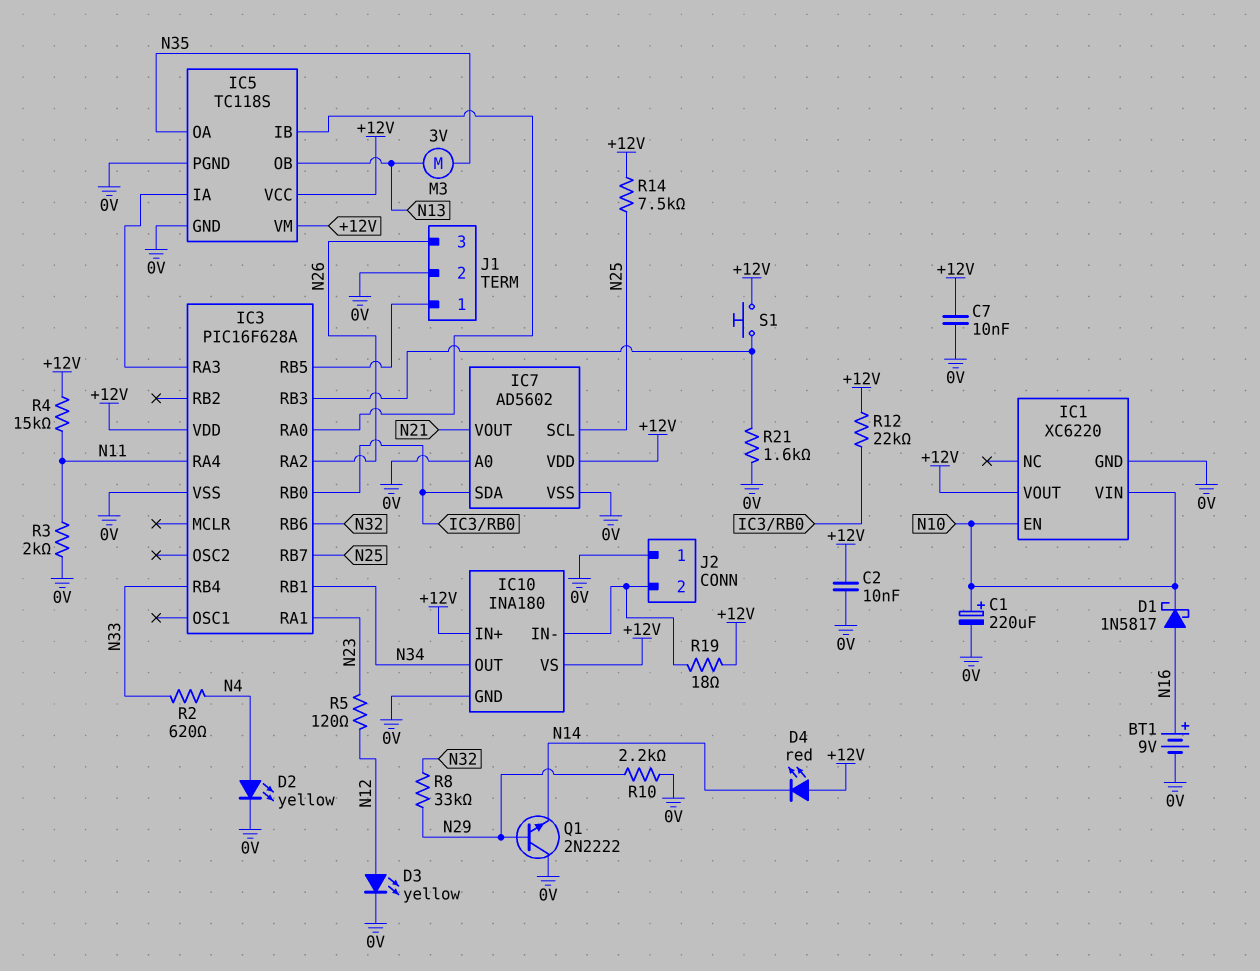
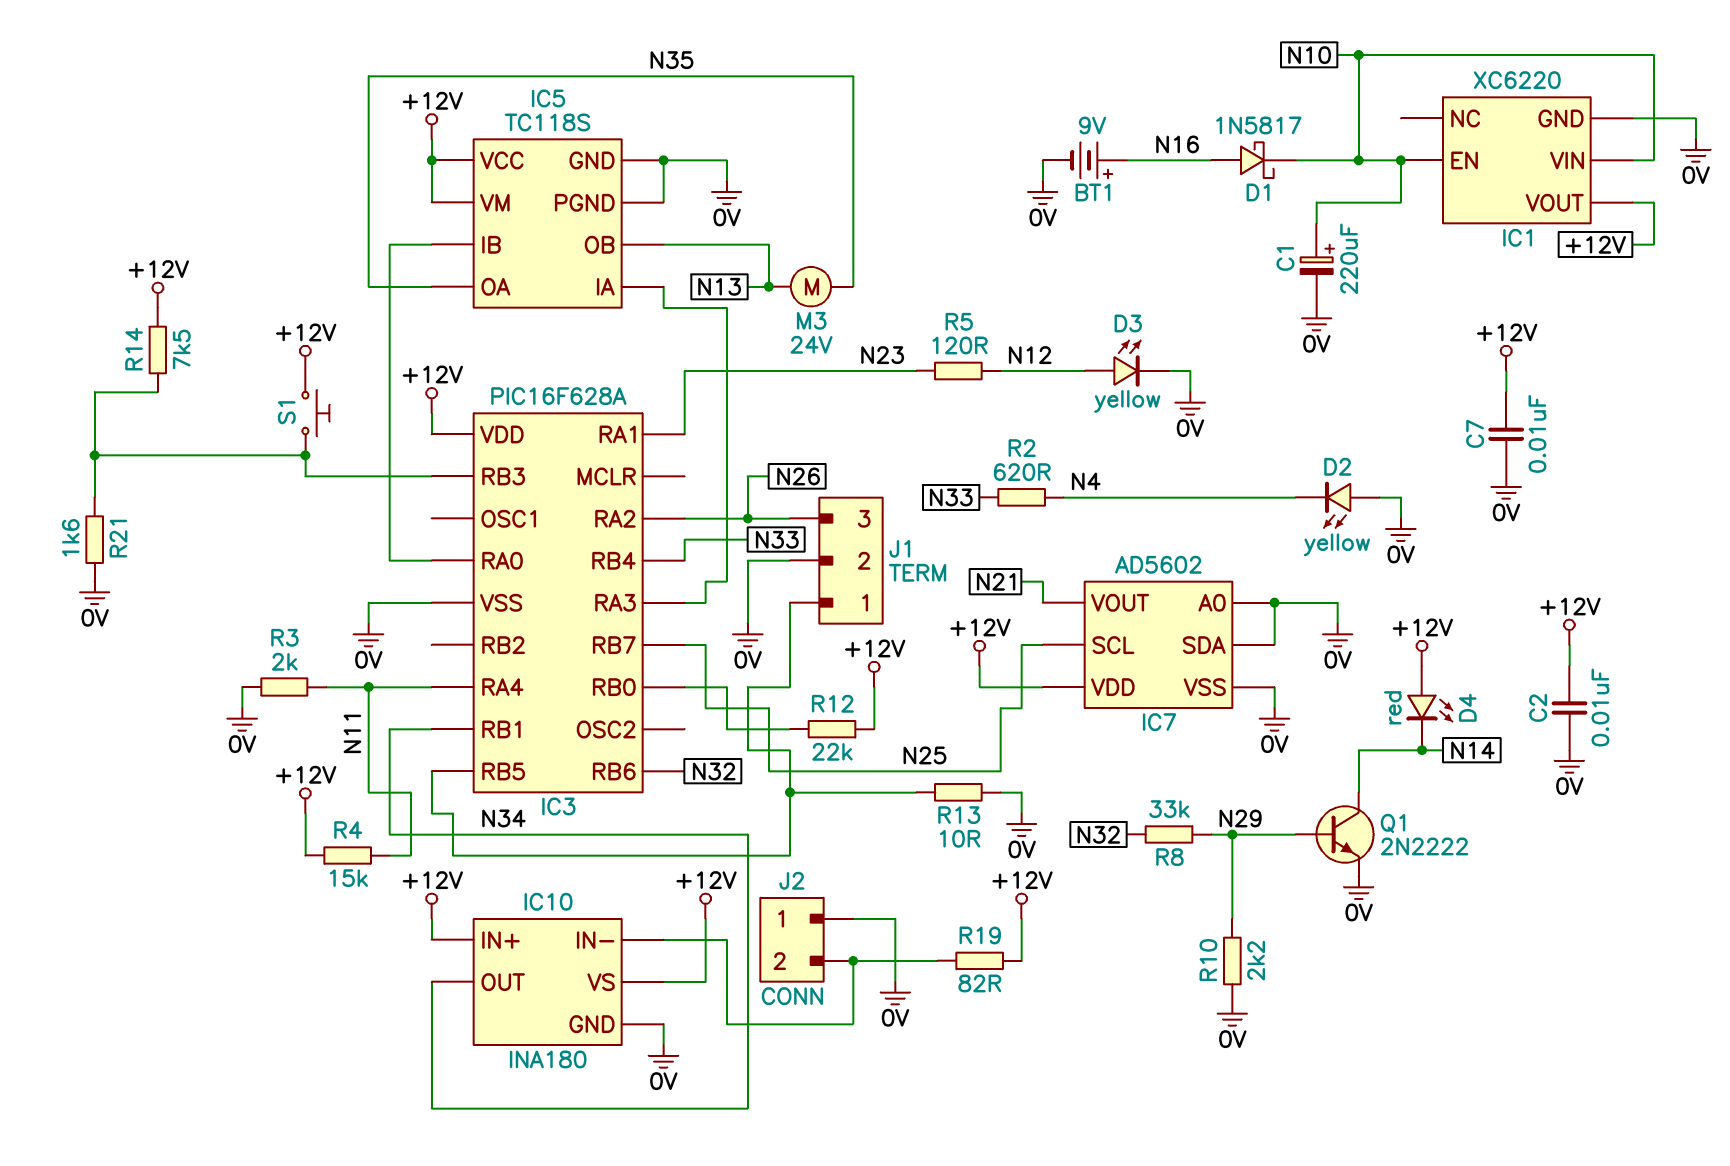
D2: LED yellow (A N4, K 0V) -> LED yellow (A 0V, K N4)
IC7 pin SDA: IC3/RB0 -> 0V
M3: motor 3V (N13, N35) -> motor 24V (N13, N35)
Q1: NPN 2N2222 (B N29, C 0V, E N14) -> NPN 2N2222 (B N29, C N14, E 0V)
R13: none -> 10 (0V, IC3/RB5)
R14: 7.5k (+12V, N25) -> 7.5k (+12V, IC3/RB3)
R19: 18 (+12V, IC10/IN-) -> 82 (+12V, IC10/IN-)

